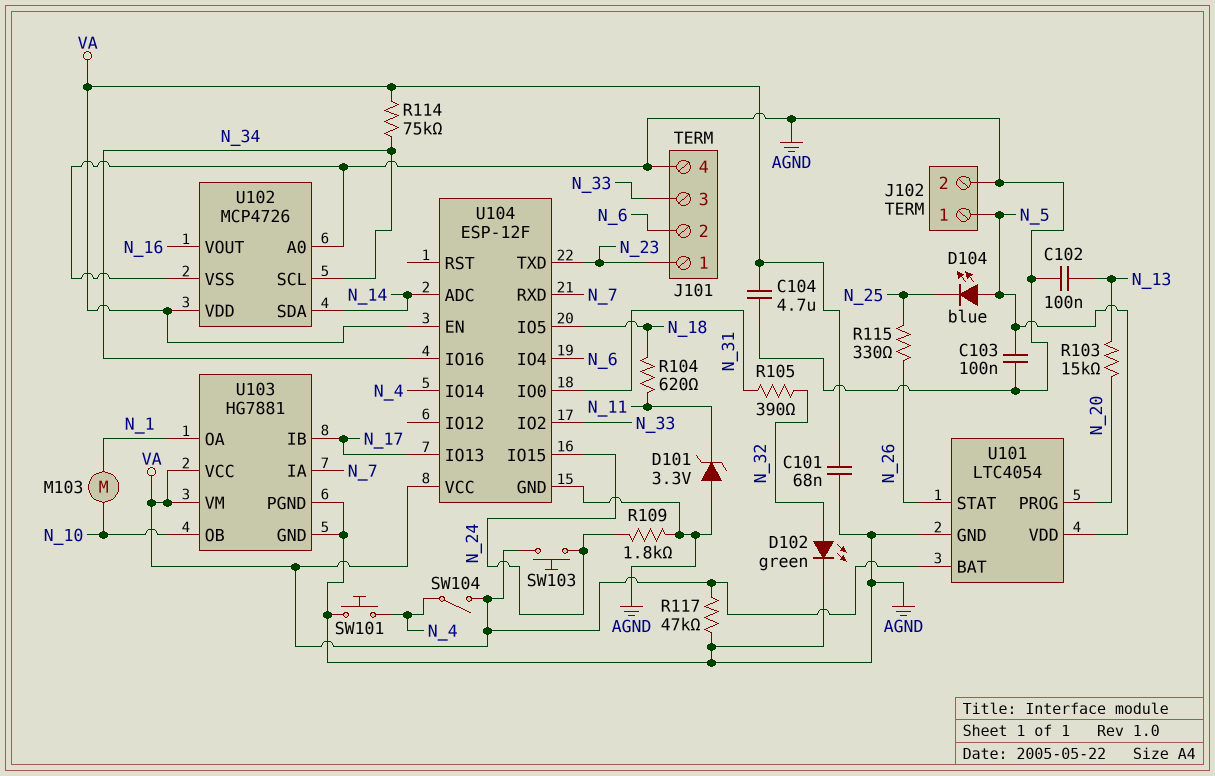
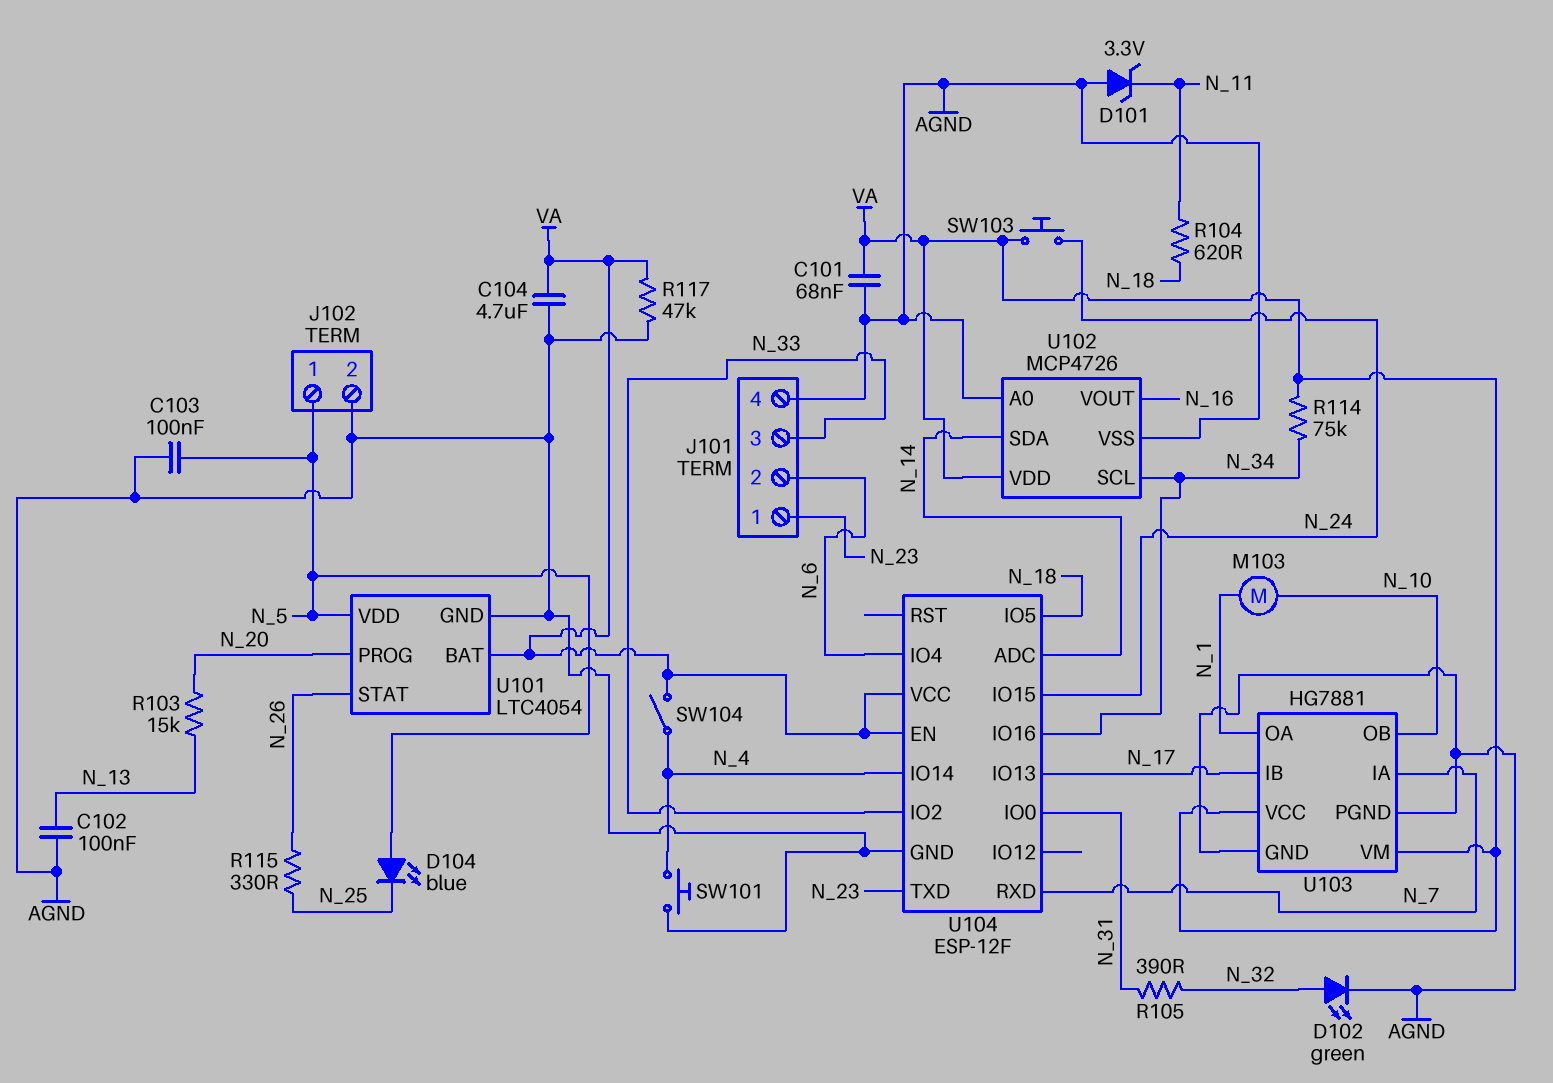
R109: 1.8k (AGND, N_24) -> none

